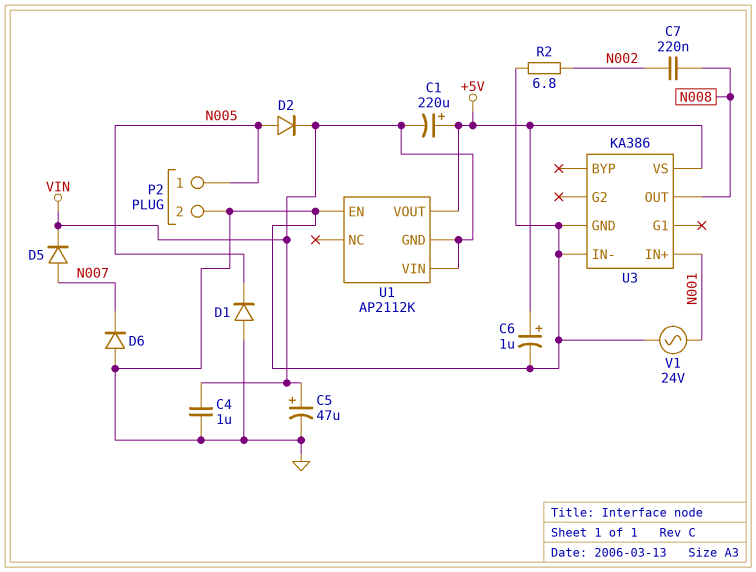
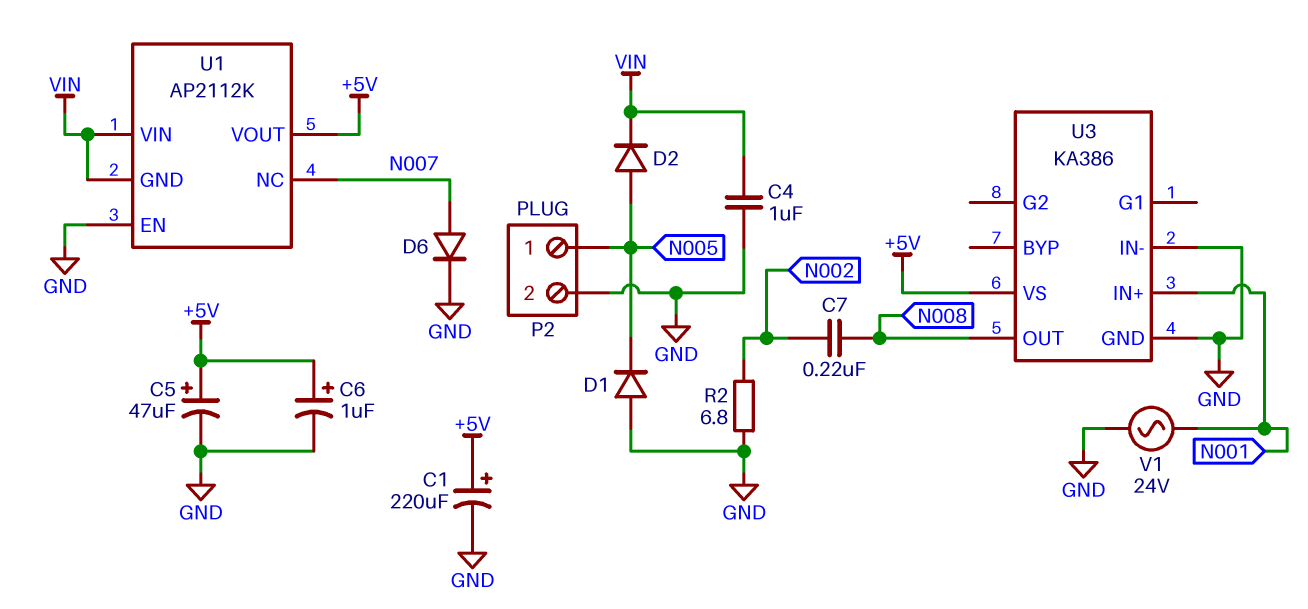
C1: 220uF (plus +5V, minus VIN) -> 220uF (plus +5V, minus GND)
C5: 47uF (plus VIN, minus GND) -> 47uF (plus +5V, minus GND)
D5: diode (A N007, K VIN) -> none
D6: diode (A GND, K N007) -> diode (A N007, K GND)
U1 pin NC: none -> N007

